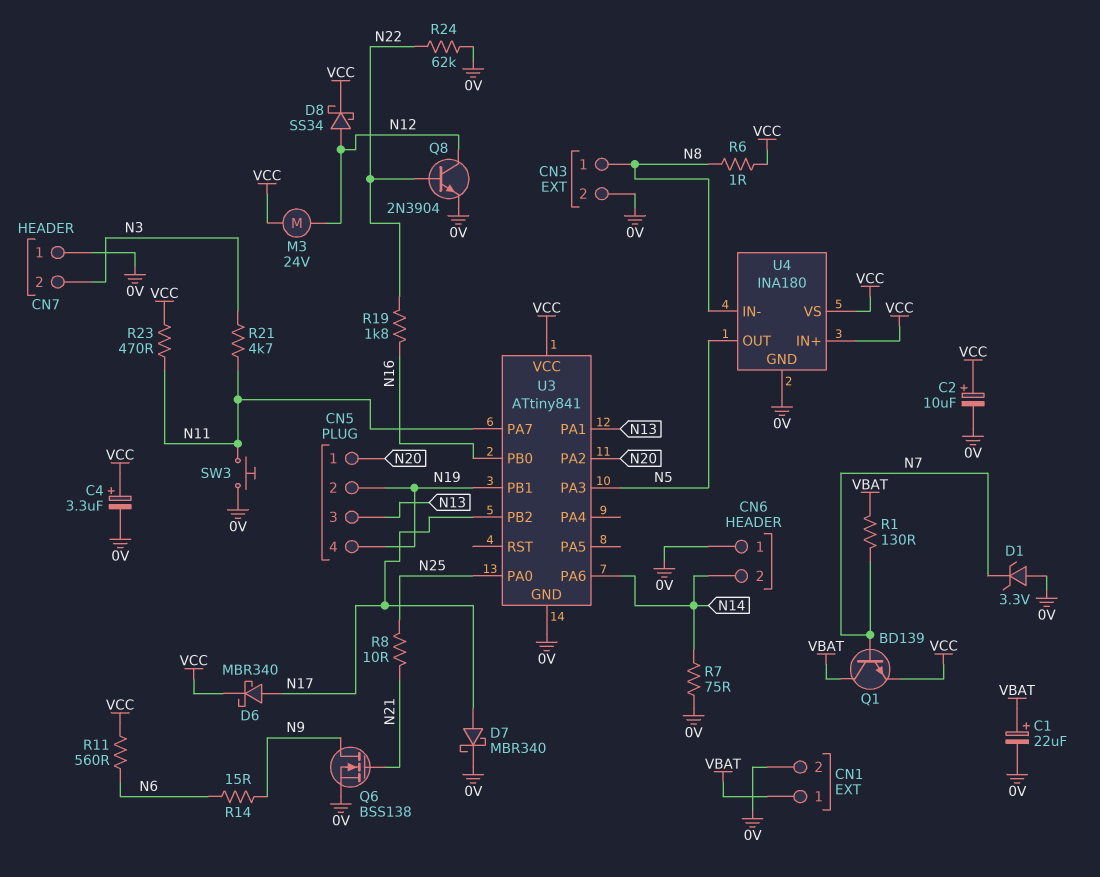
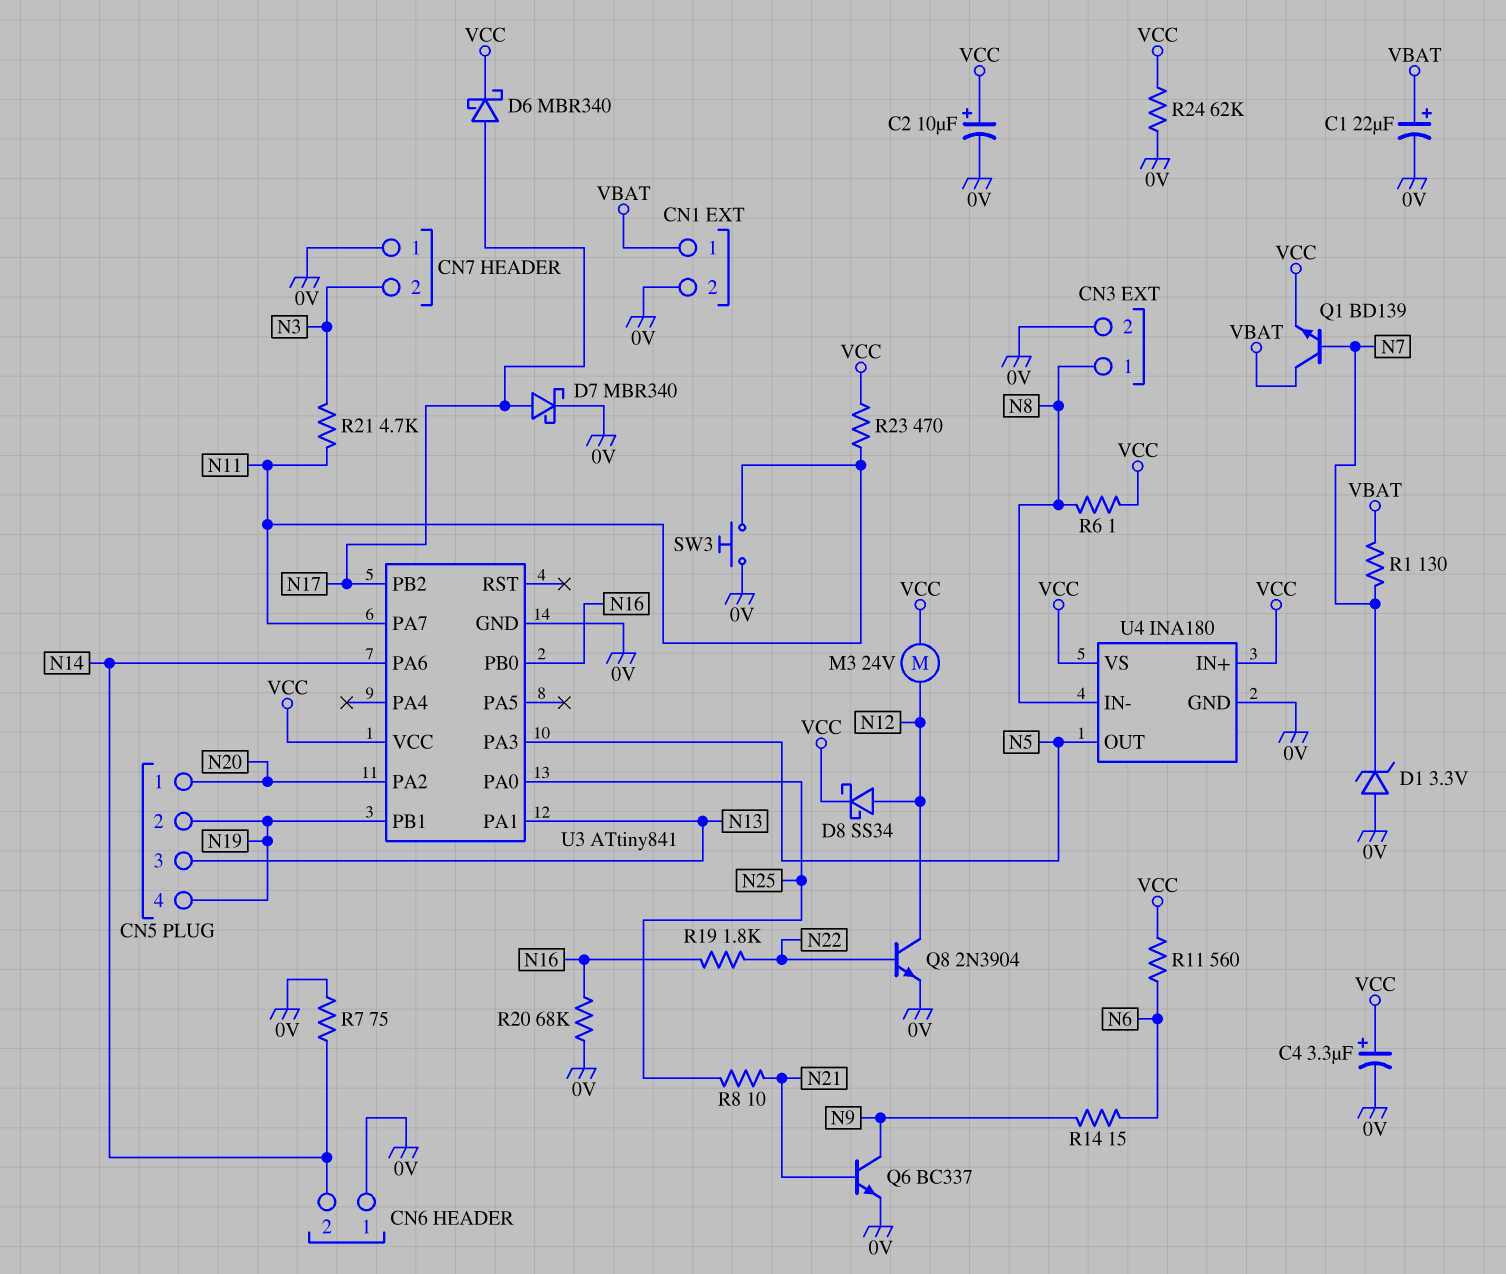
Q6: NMOS BSS138 (G N21, D N9, S 0V) -> NPN BC337 (B N21, C N9, E 0V)
R20: none -> 68k (0V, N16)
R24: 62k (0V, N22) -> 62k (0V, VCC)

